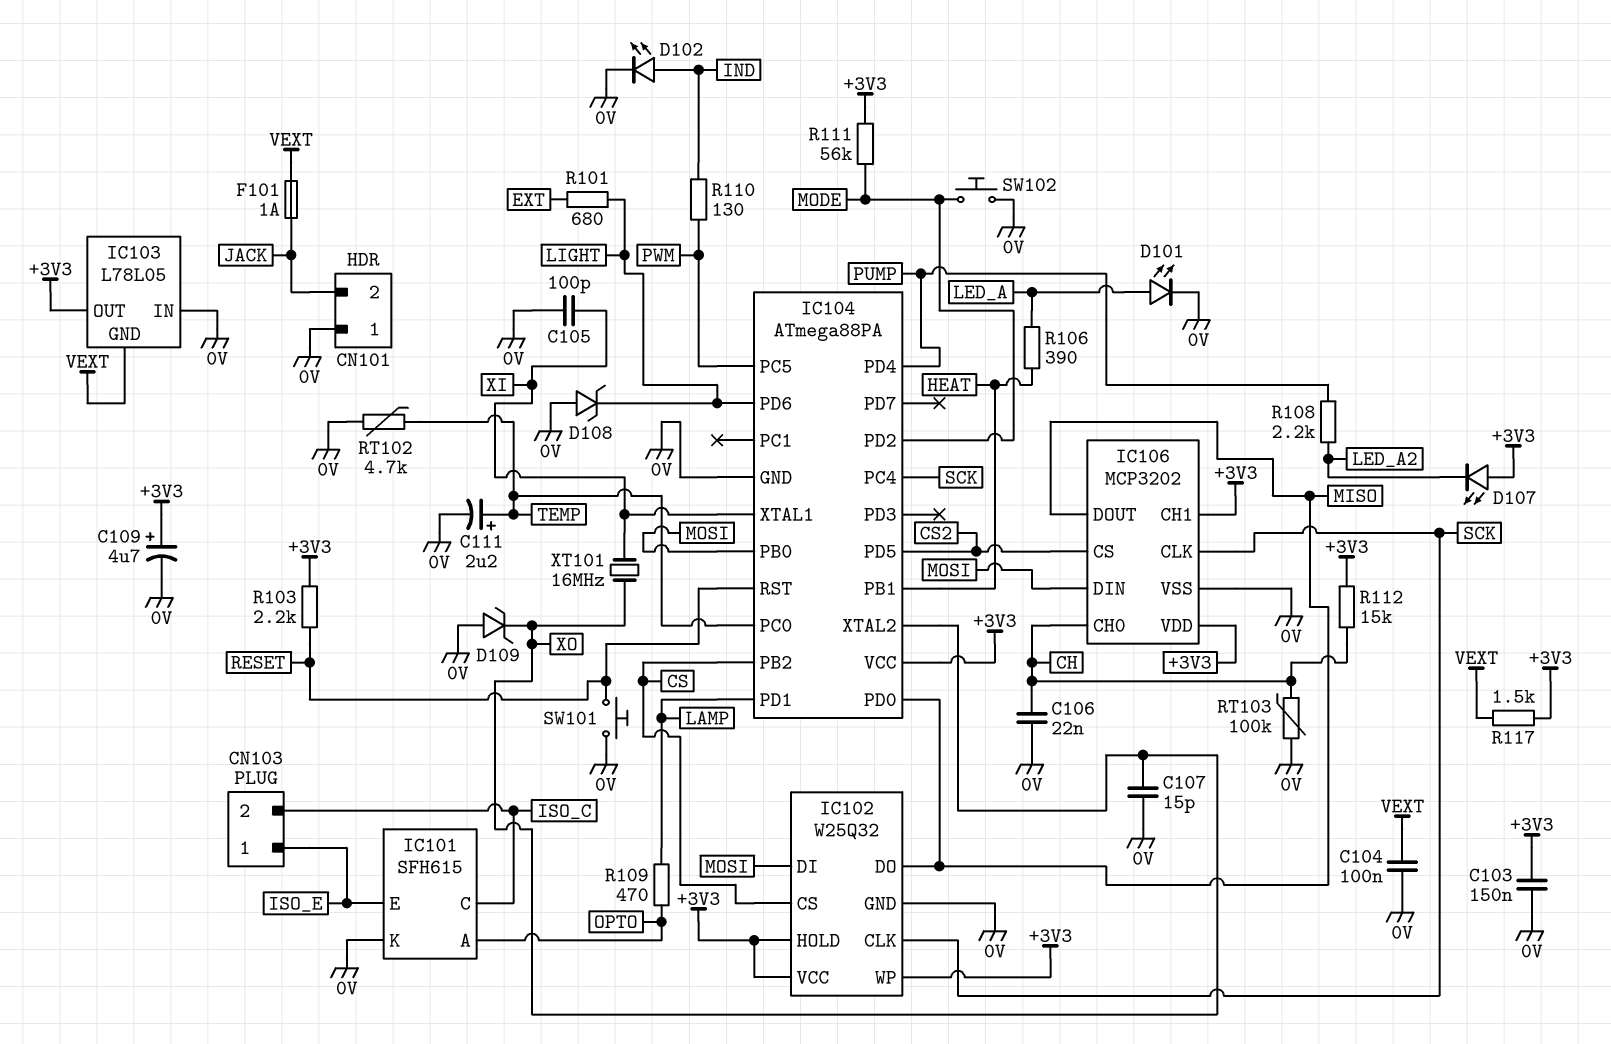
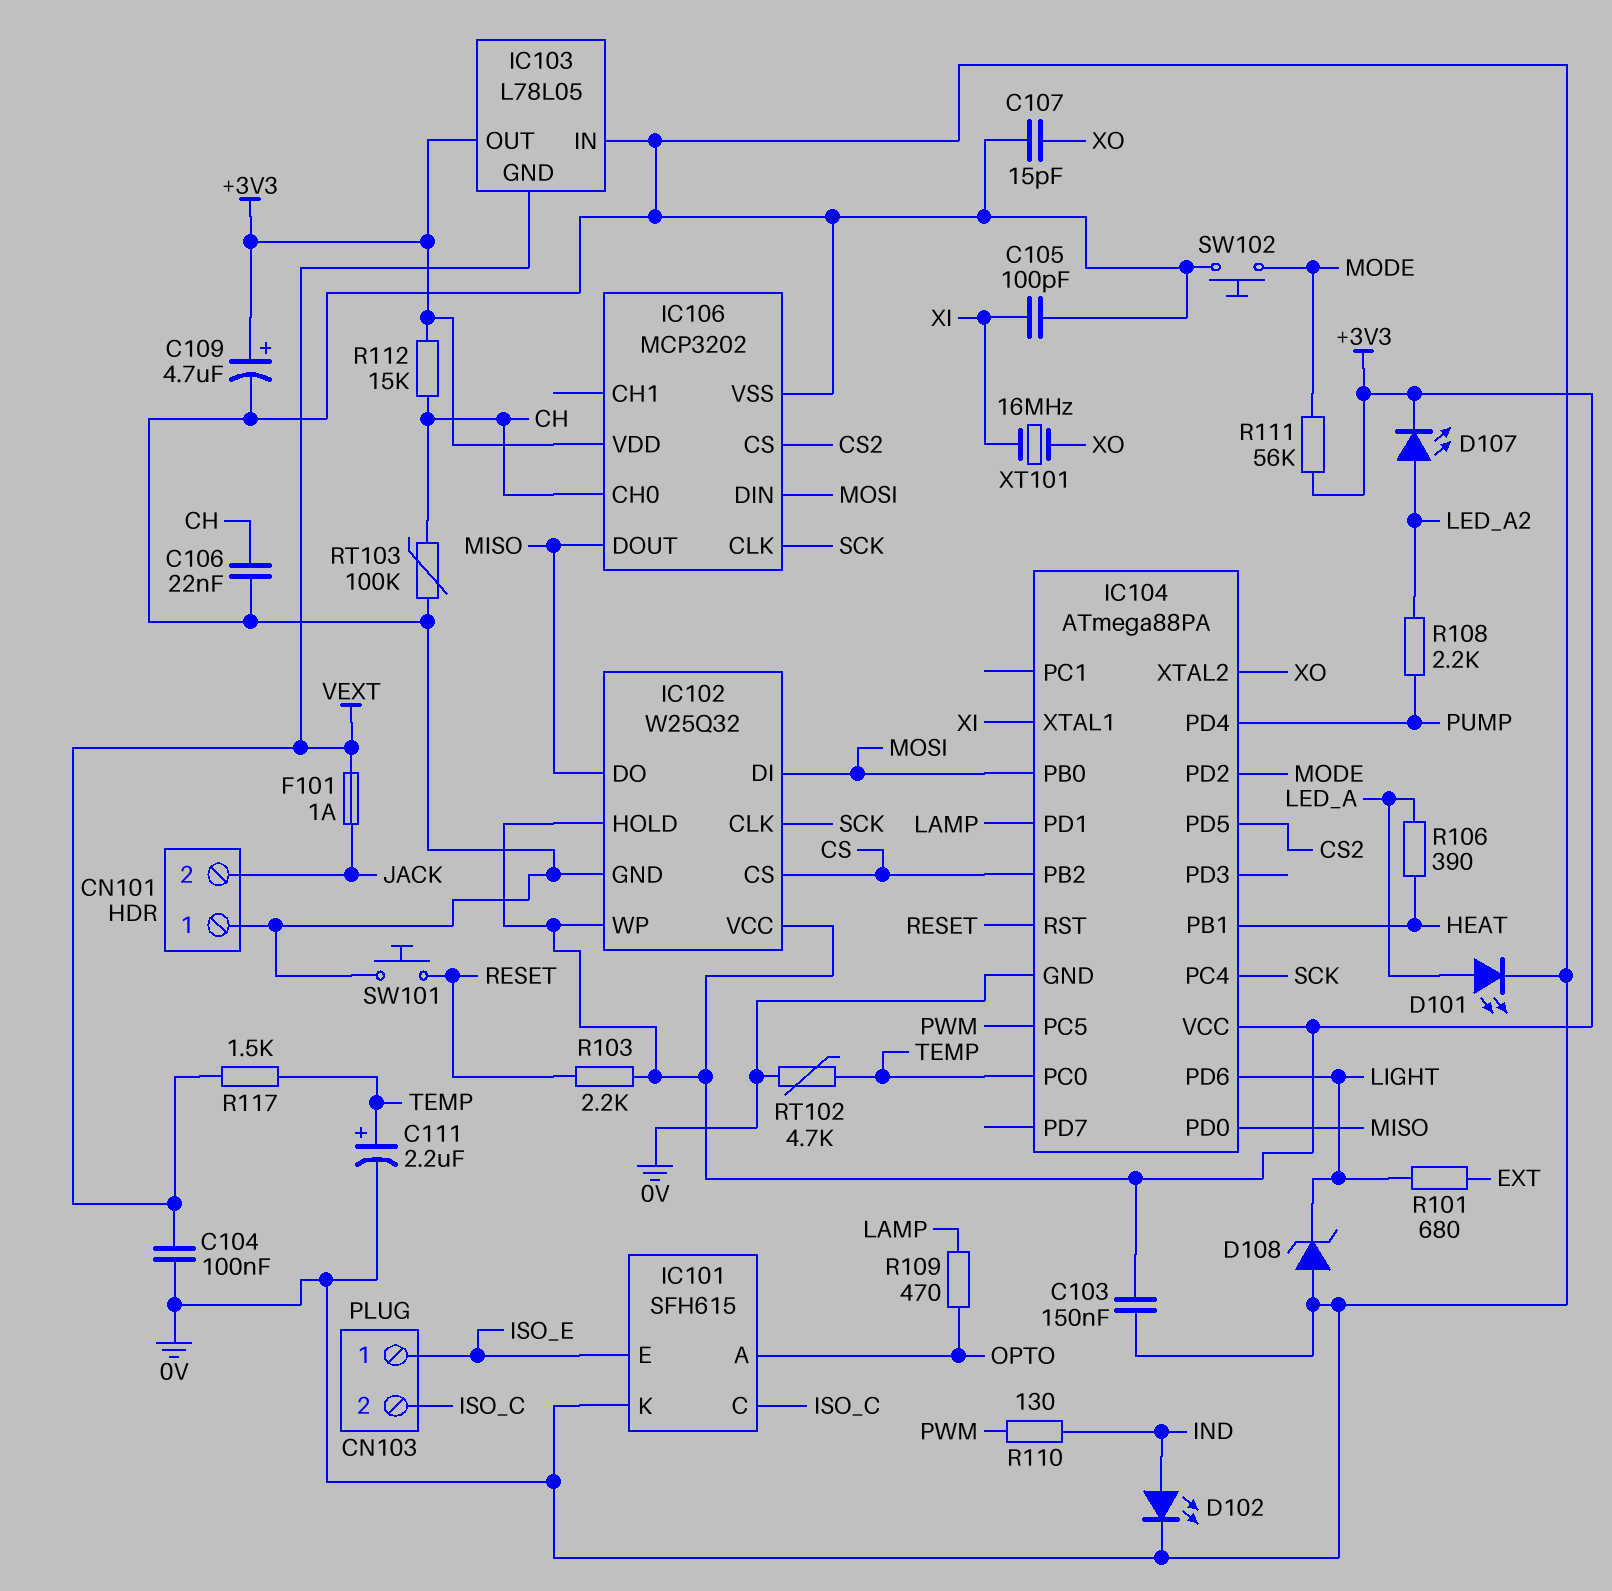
D107: LED (A +3V3, K LED_A2) -> LED (A LED_A2, K +3V3)
D109: zener (A 0V, K XO) -> none
IC106 pin CH1: +3V3 -> none
R117: 1.5k (+3V3, VEXT) -> 1.5k (TEMP, VEXT)

